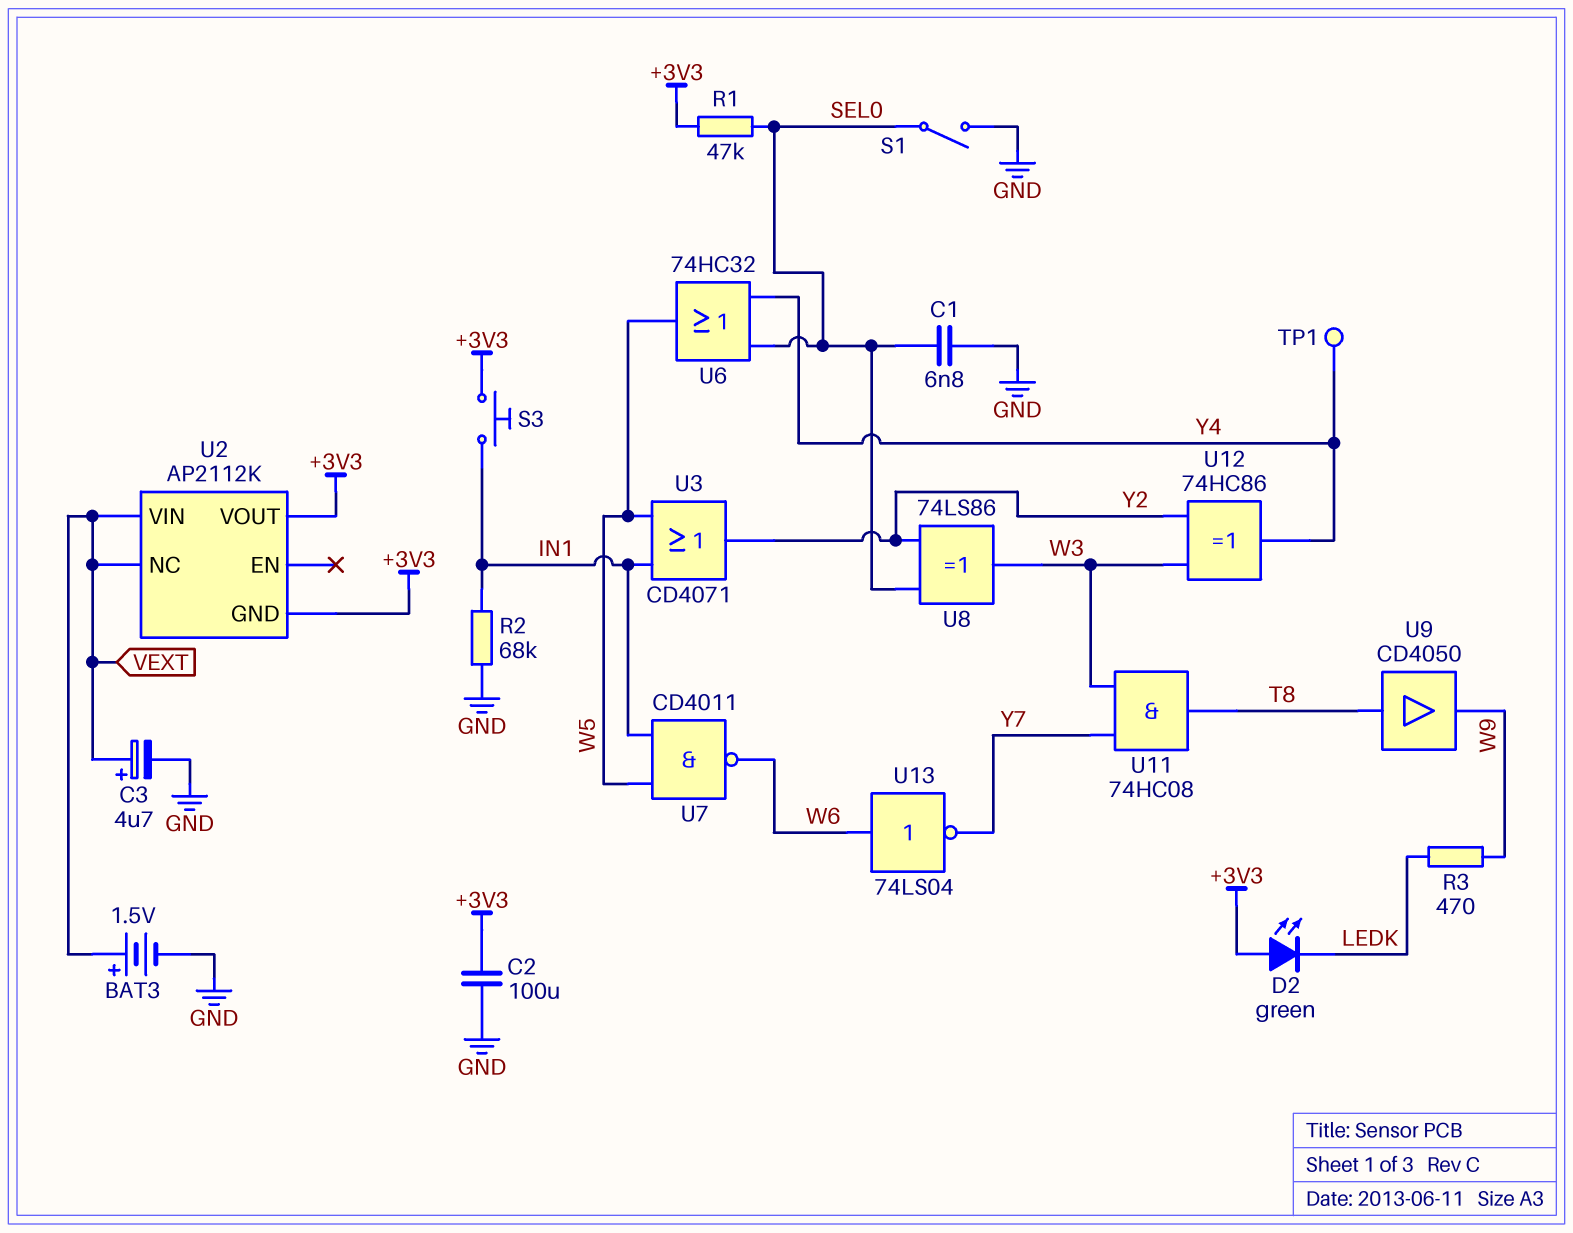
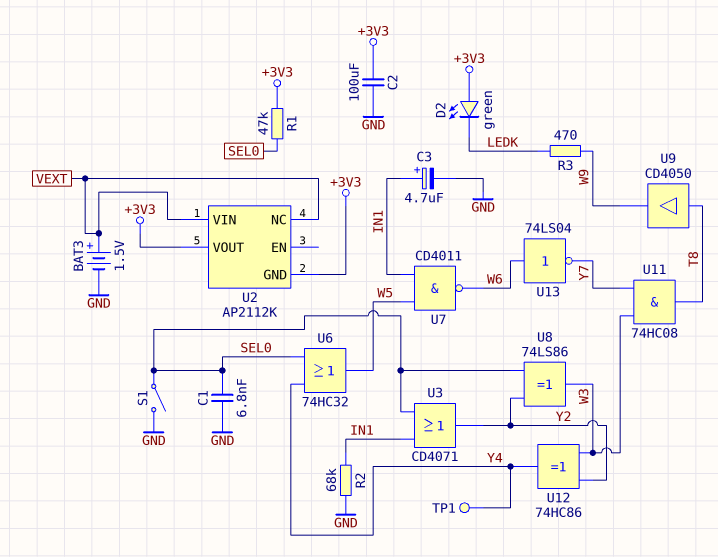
C3: 4.7uF (plus VEXT, minus GND) -> 4.7uF (plus IN1, minus GND)
S3: button (+3V3, IN1) -> none
U3: OR CD4071 (in IN1, in W5, out Y2) -> OR CD4071 (in IN1, in SEL0, out Y2)

